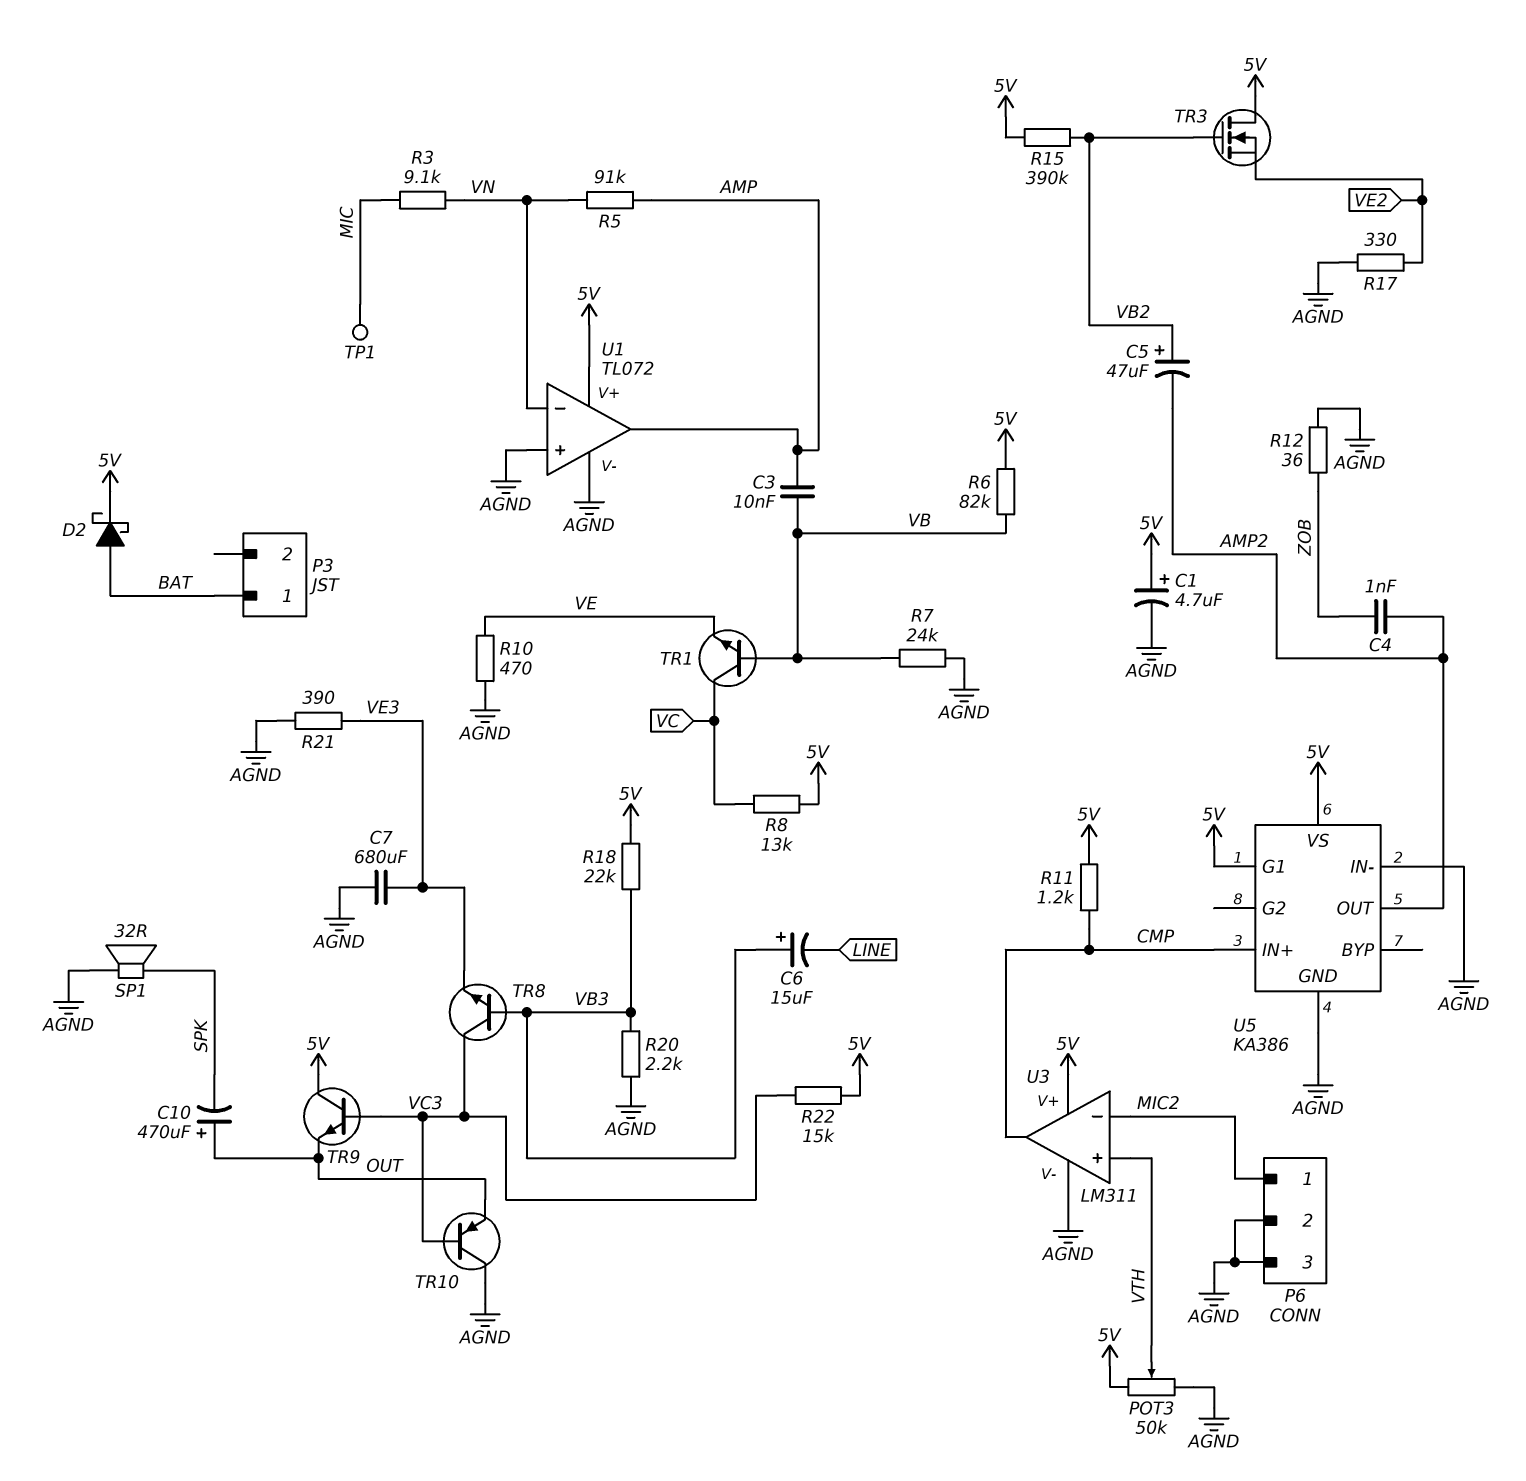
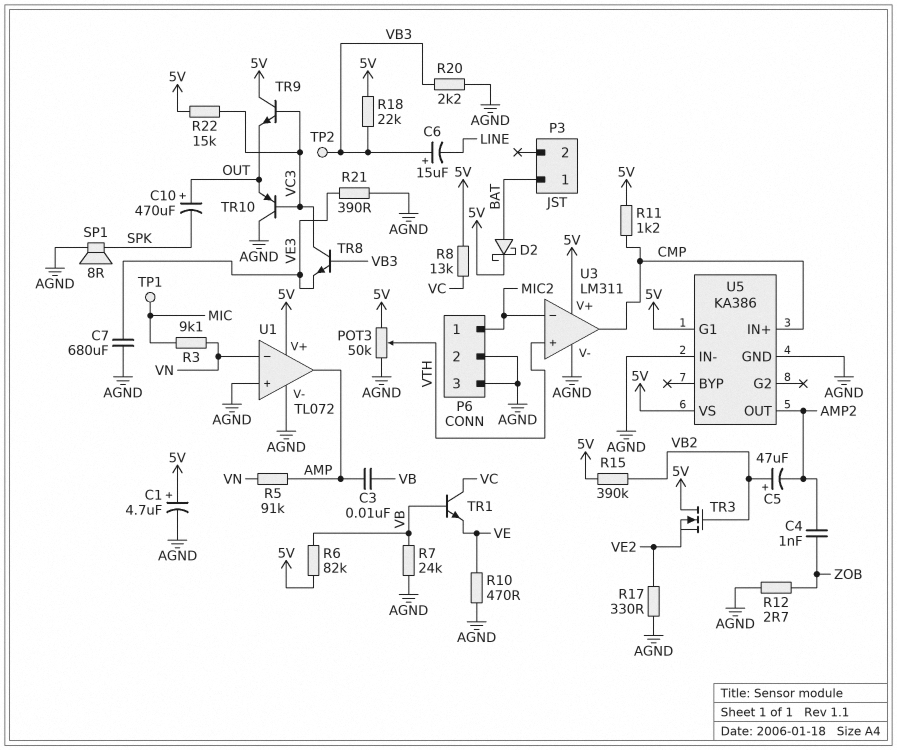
R12: 36 (AGND, ZOB) -> 2.7 (AGND, ZOB)
SP1: speaker 32R (AGND, SPK) -> speaker 8R (AGND, SPK)
TP2: none -> test point (VB3)

